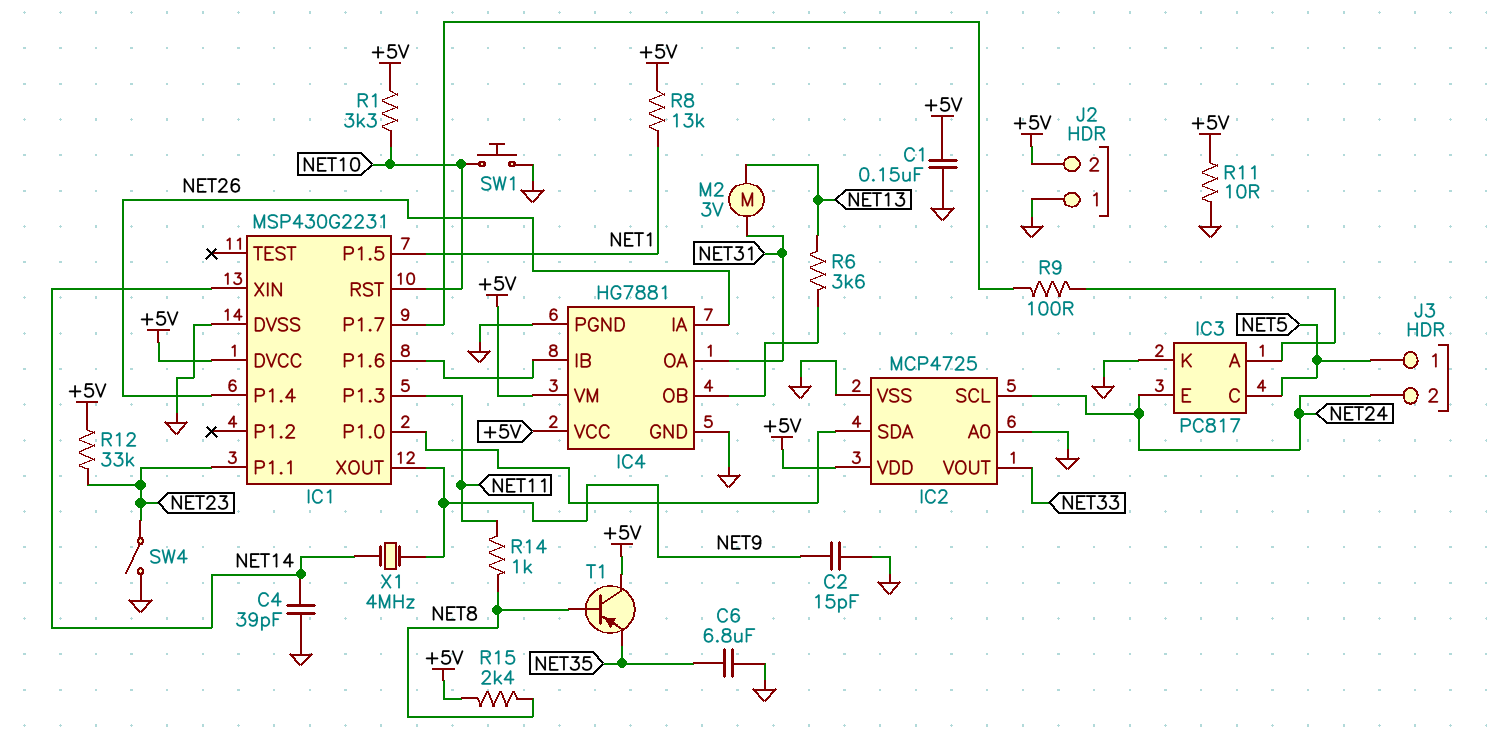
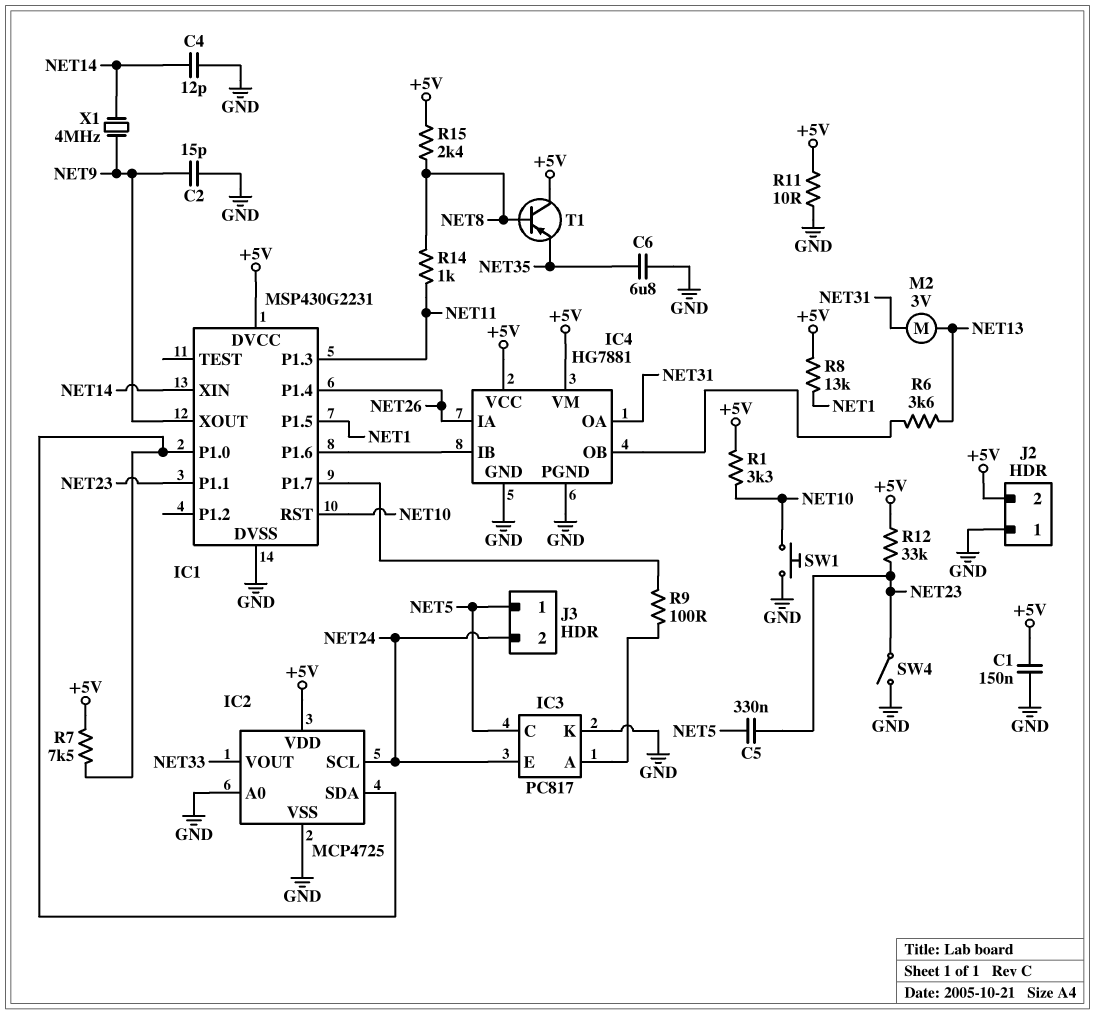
C4: 39pF (GND, NET14) -> 12pF (GND, NET14)
C5: none -> 330nF (NET5, NET23)
R7: none -> 7.5k (+5V, IC1/P1.0)

